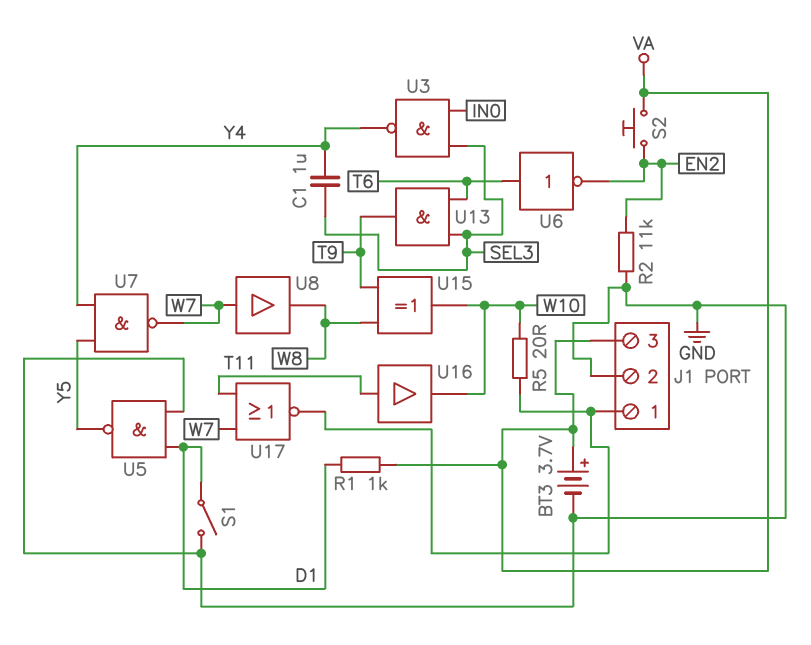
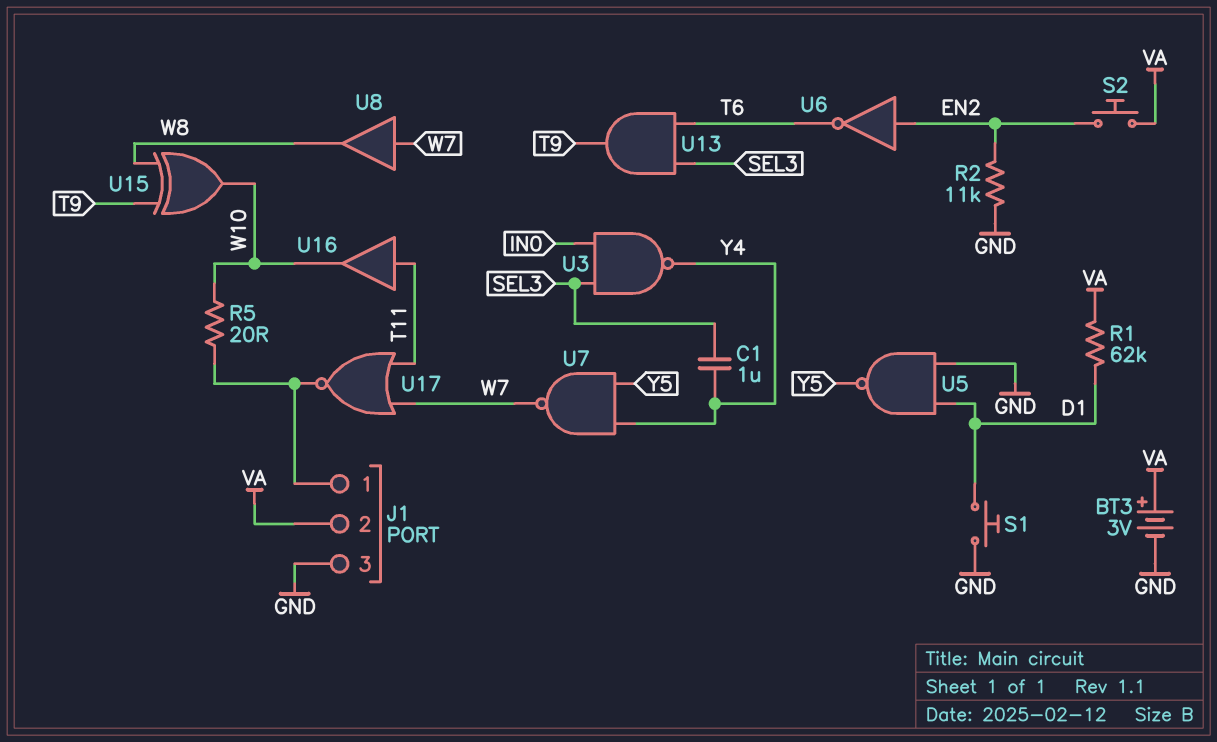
BT3: 3.7V (plus VA, minus GND) -> 3V (plus VA, minus GND)
J1 pin 2: GND -> VA
J1 pin 3: VA -> GND
R1: 1k (D1, VA) -> 62k (D1, VA)
S1: switch (D1, GND) -> button (D1, GND)
U6: NOT (in T6, out EN2) -> NOT (in EN2, out T6)

